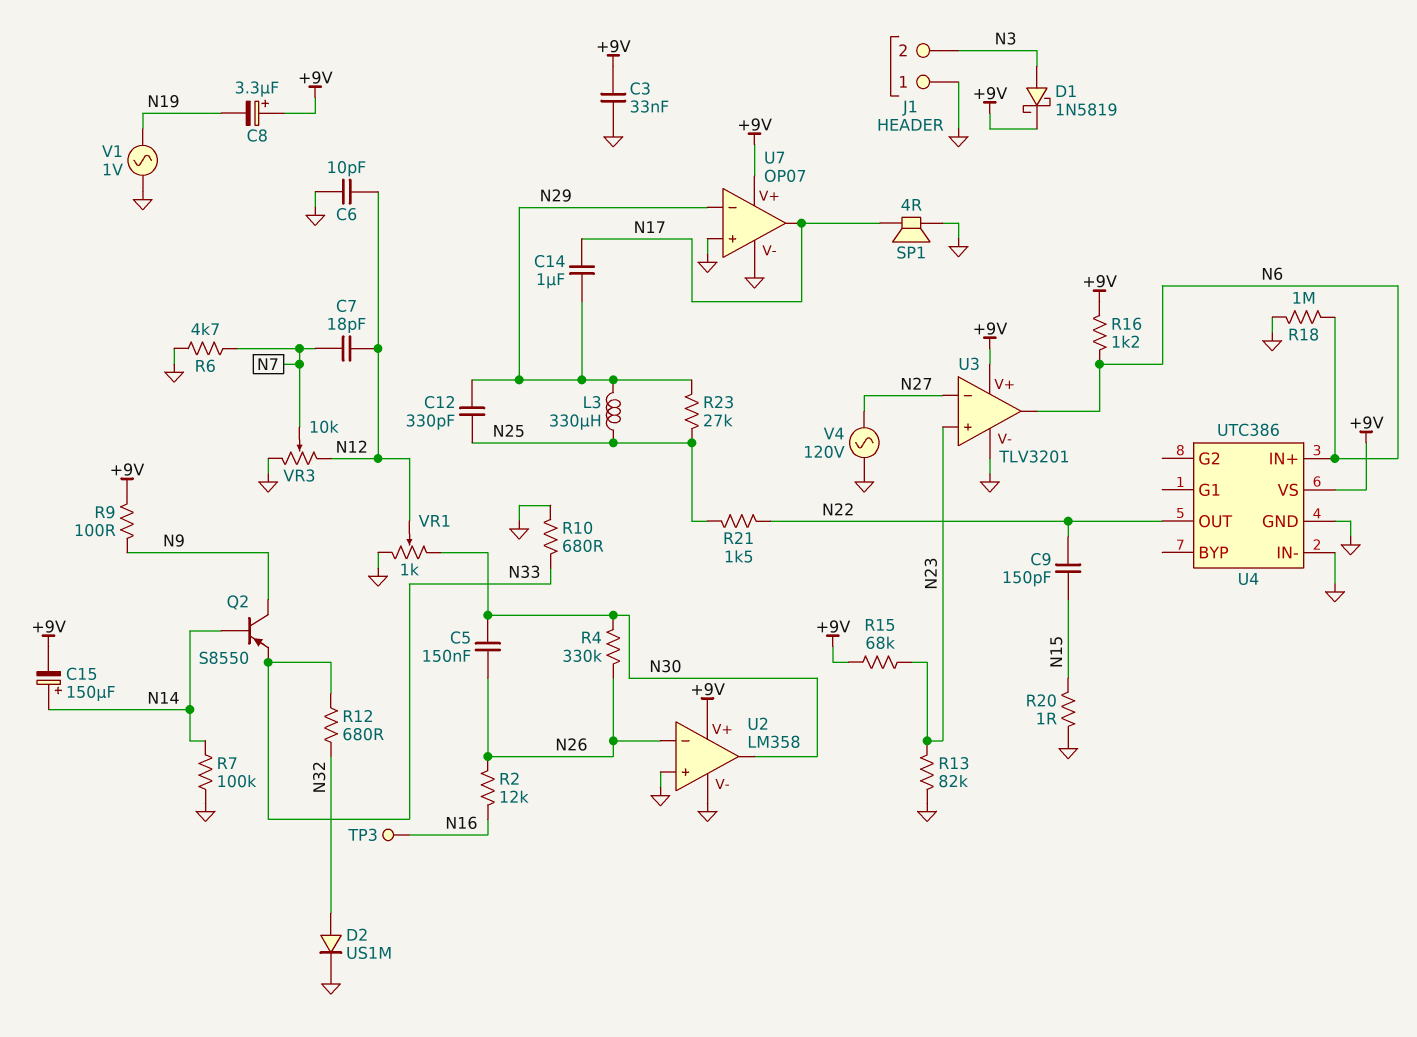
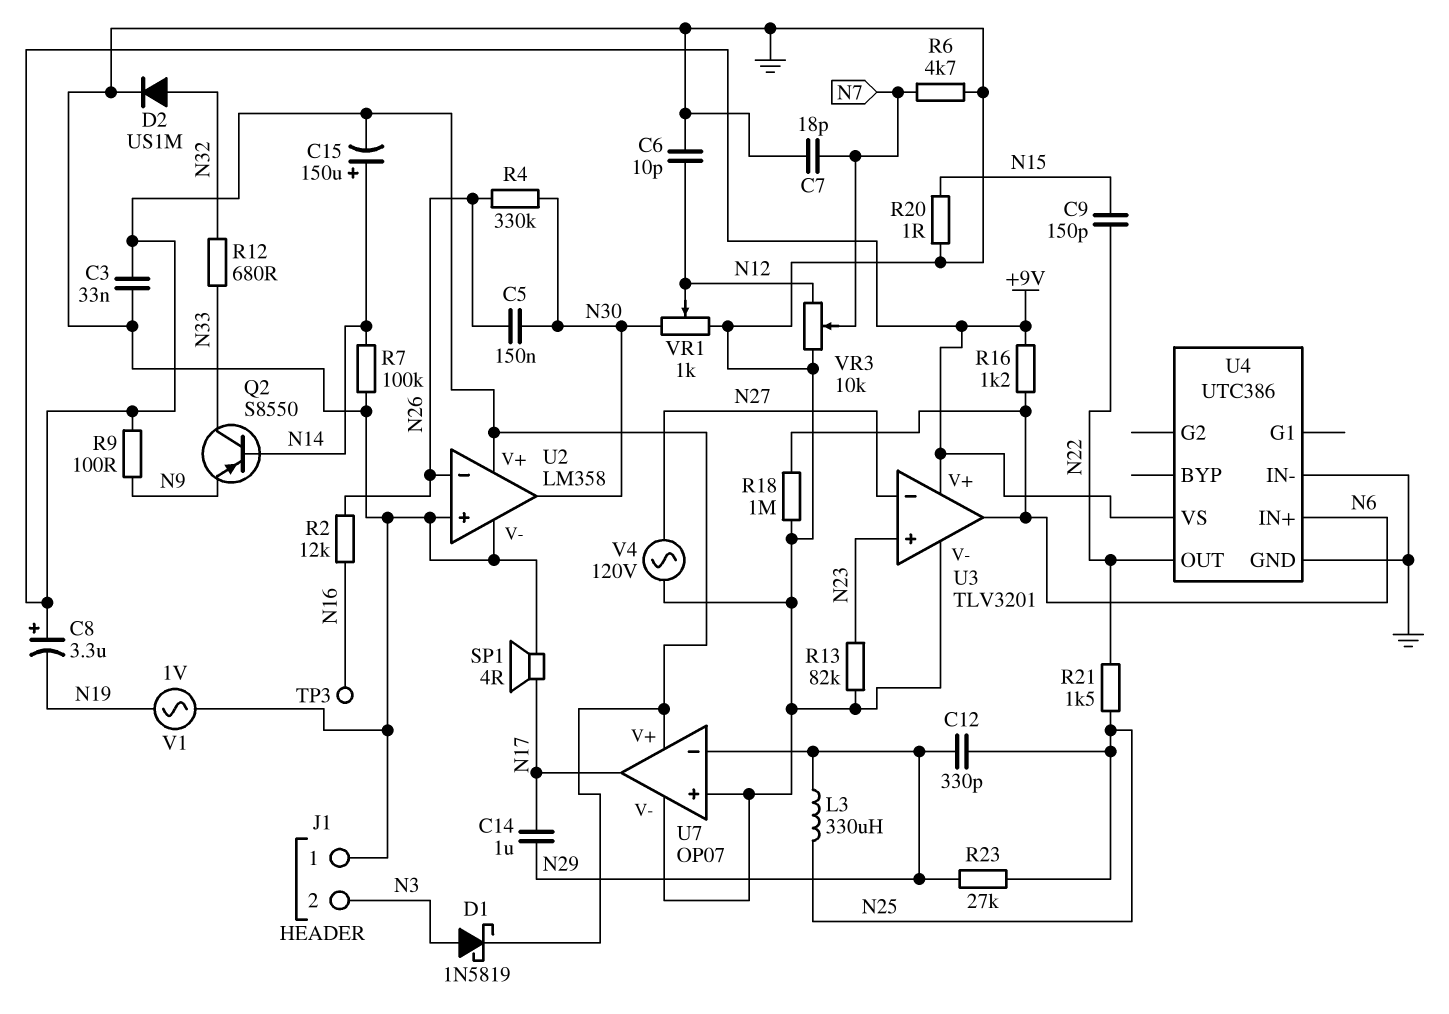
C7: 18pF (N7, N12) -> 18pF (GND, N7)
Q2: PNP S8550 (B N14, C N9, E N33) -> PNP S8550 (B N14, C N33, E N9)
R10: 680 (GND, N33) -> none
R15: 68k (+9V, N23) -> none

